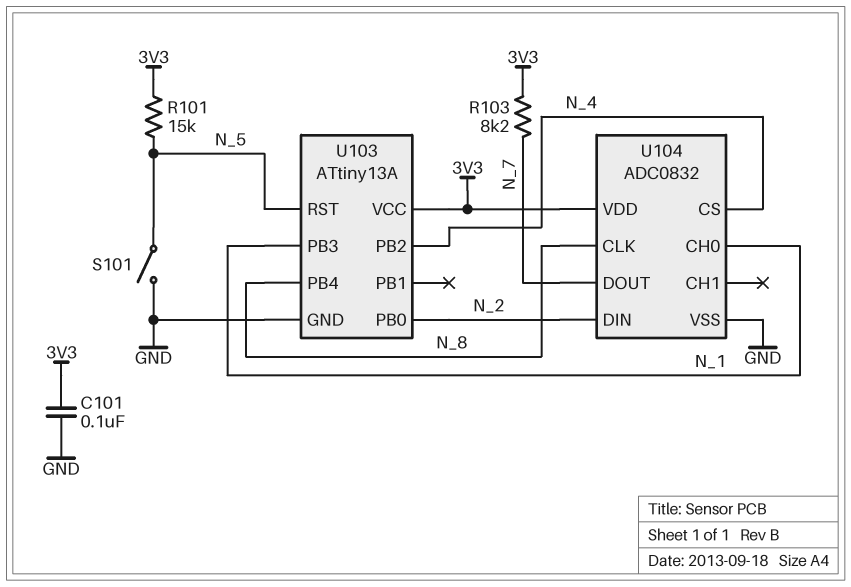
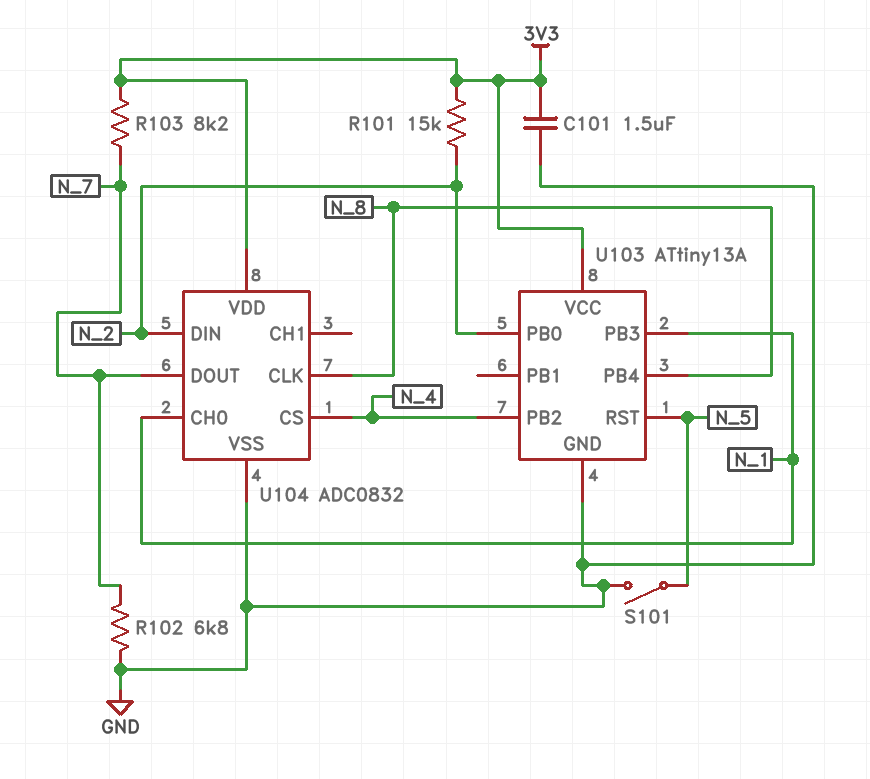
C101: 100nF (3V3, GND) -> 1.5uF (3V3, GND)
R101: 15k (3V3, N_5) -> 15k (3V3, N_2)
R102: none -> 6.8k (GND, N_7)

